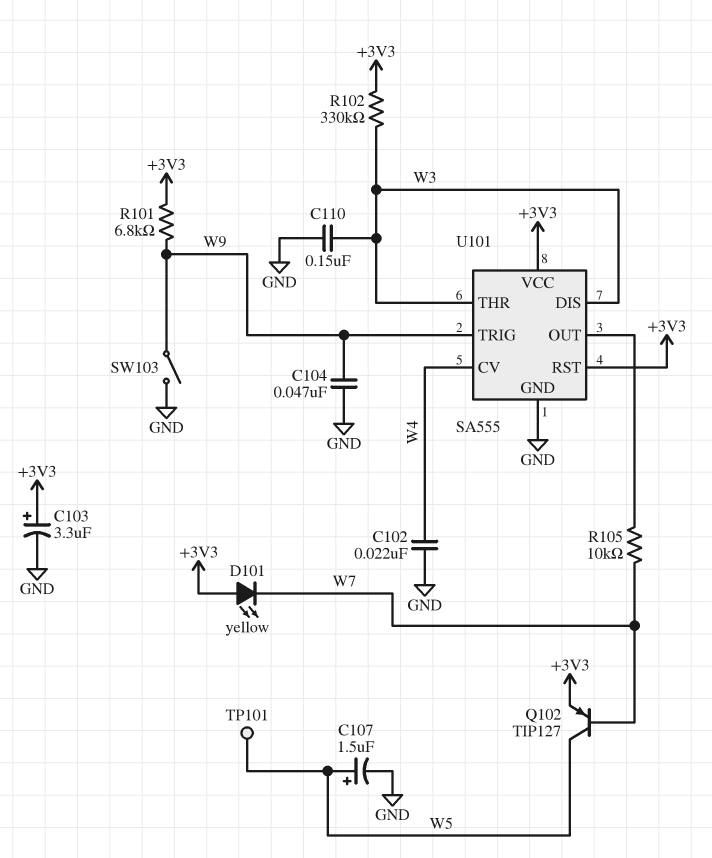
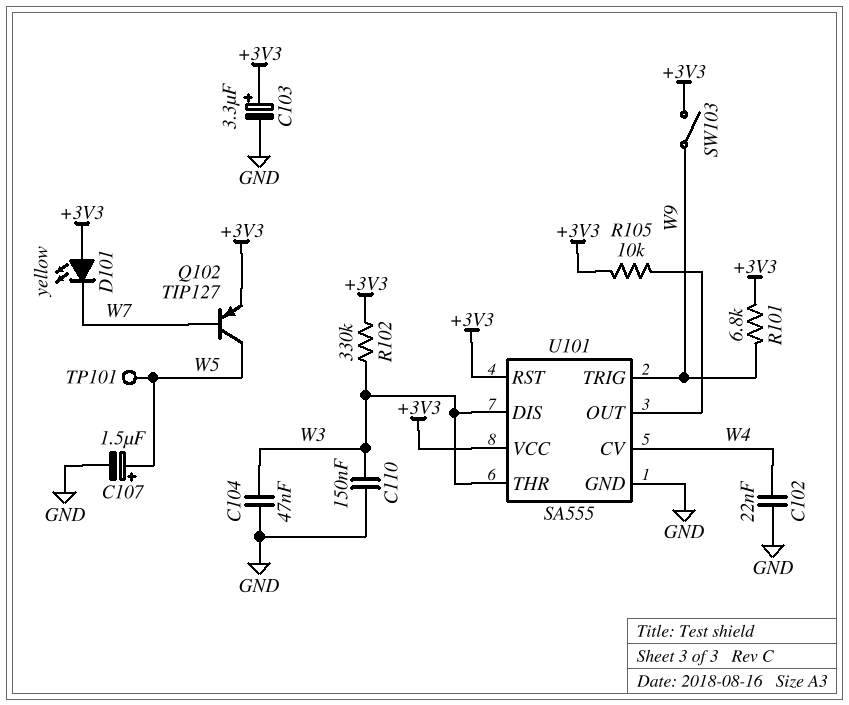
C104: 47nF (GND, W9) -> 47nF (GND, W3)
R105: 10k (U101/OUT, W7) -> 10k (+3V3, U101/OUT)
SW103: switch (GND, W9) -> switch (+3V3, W9)

